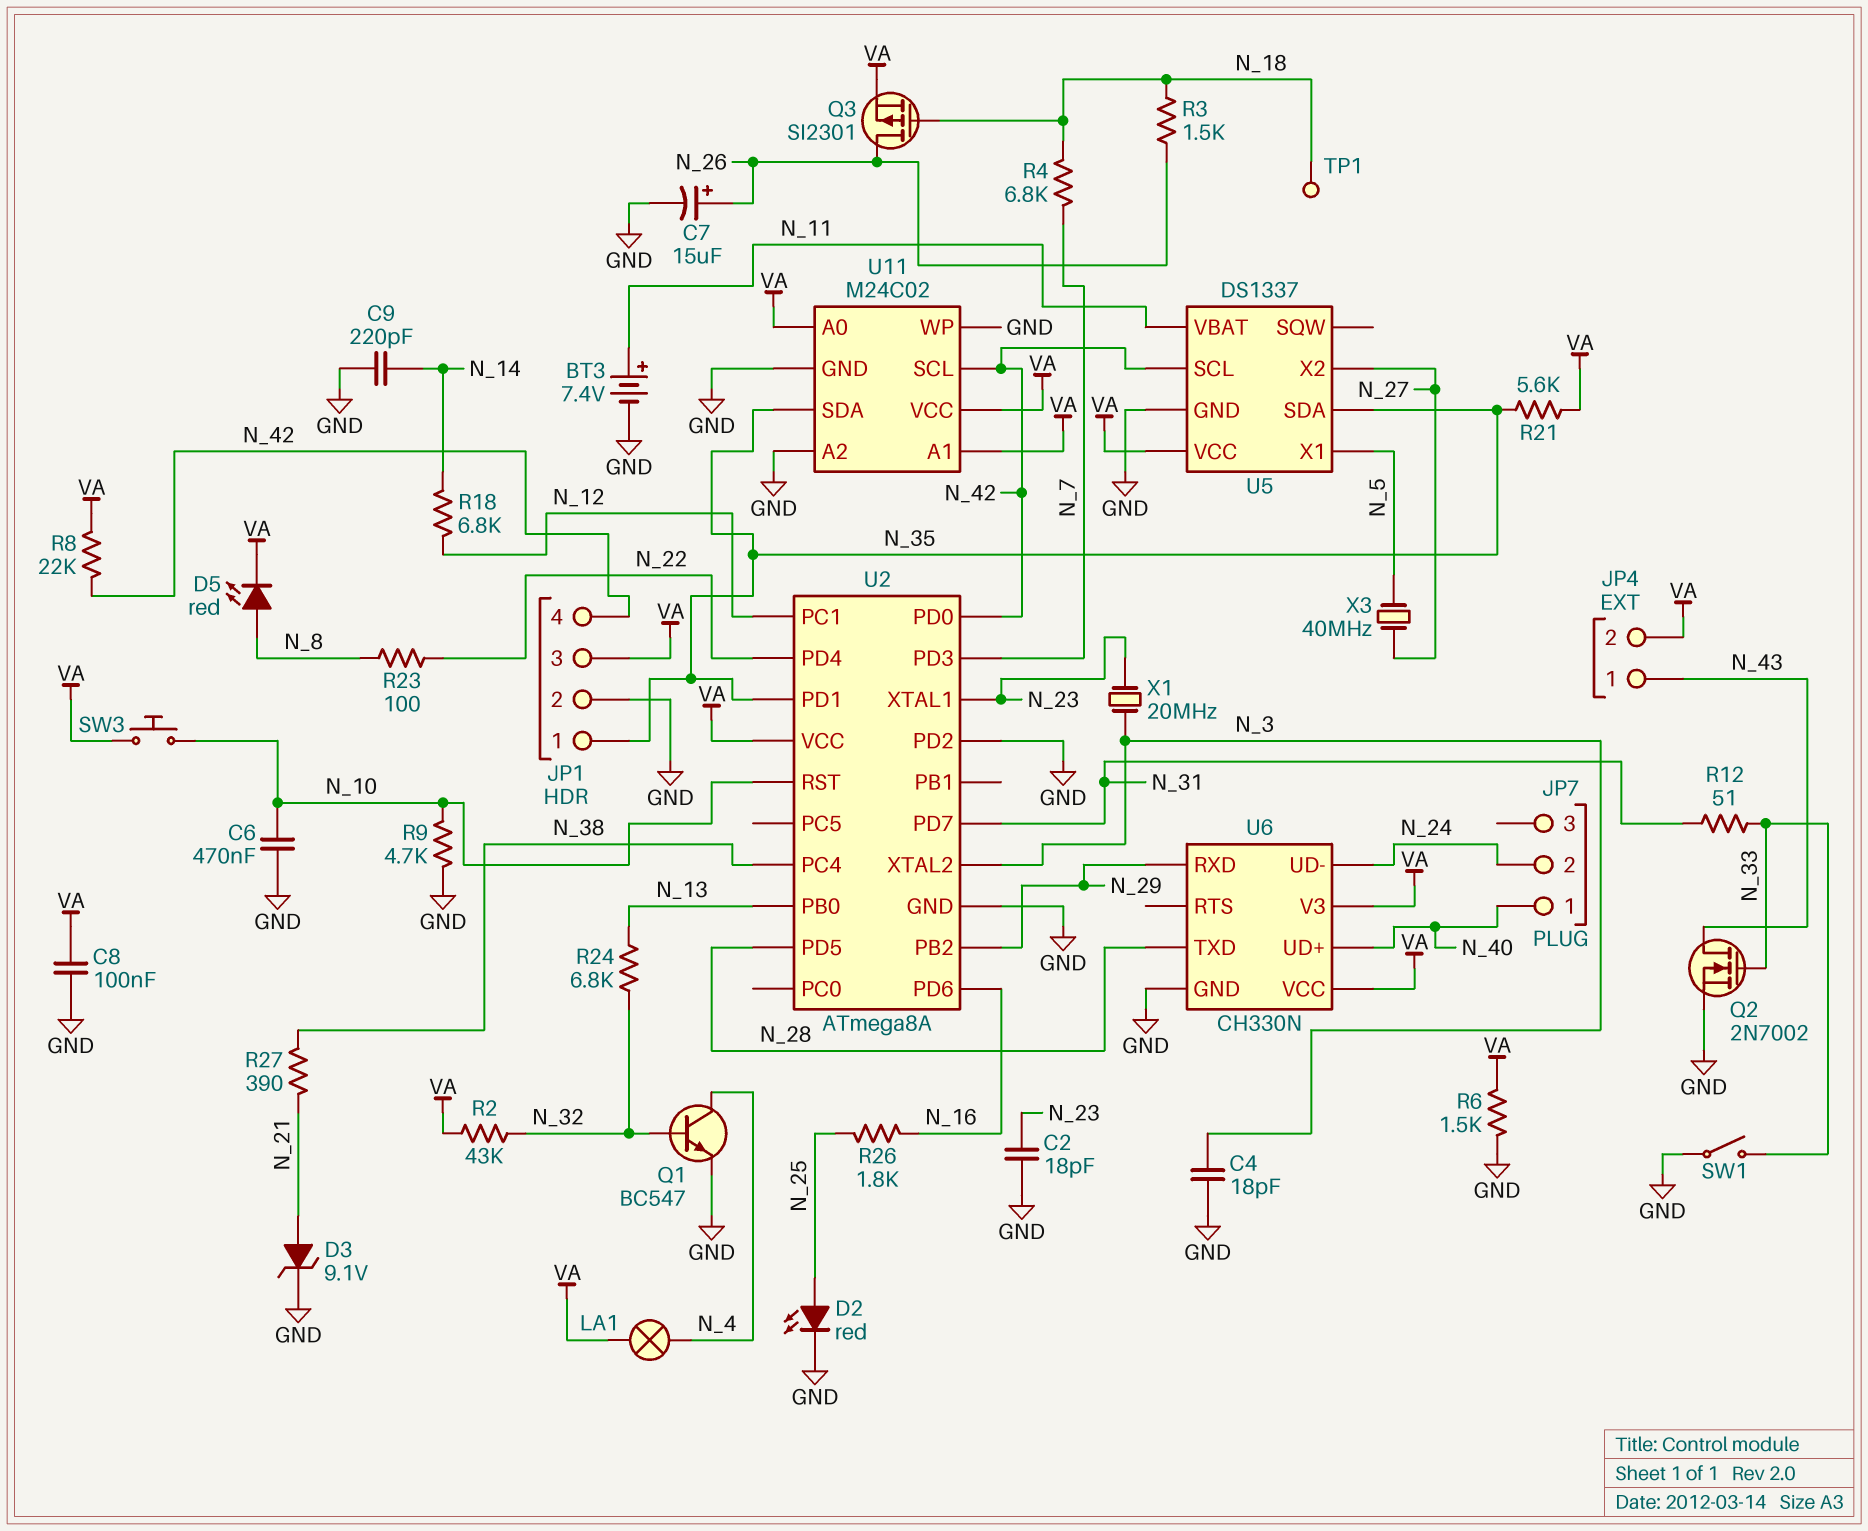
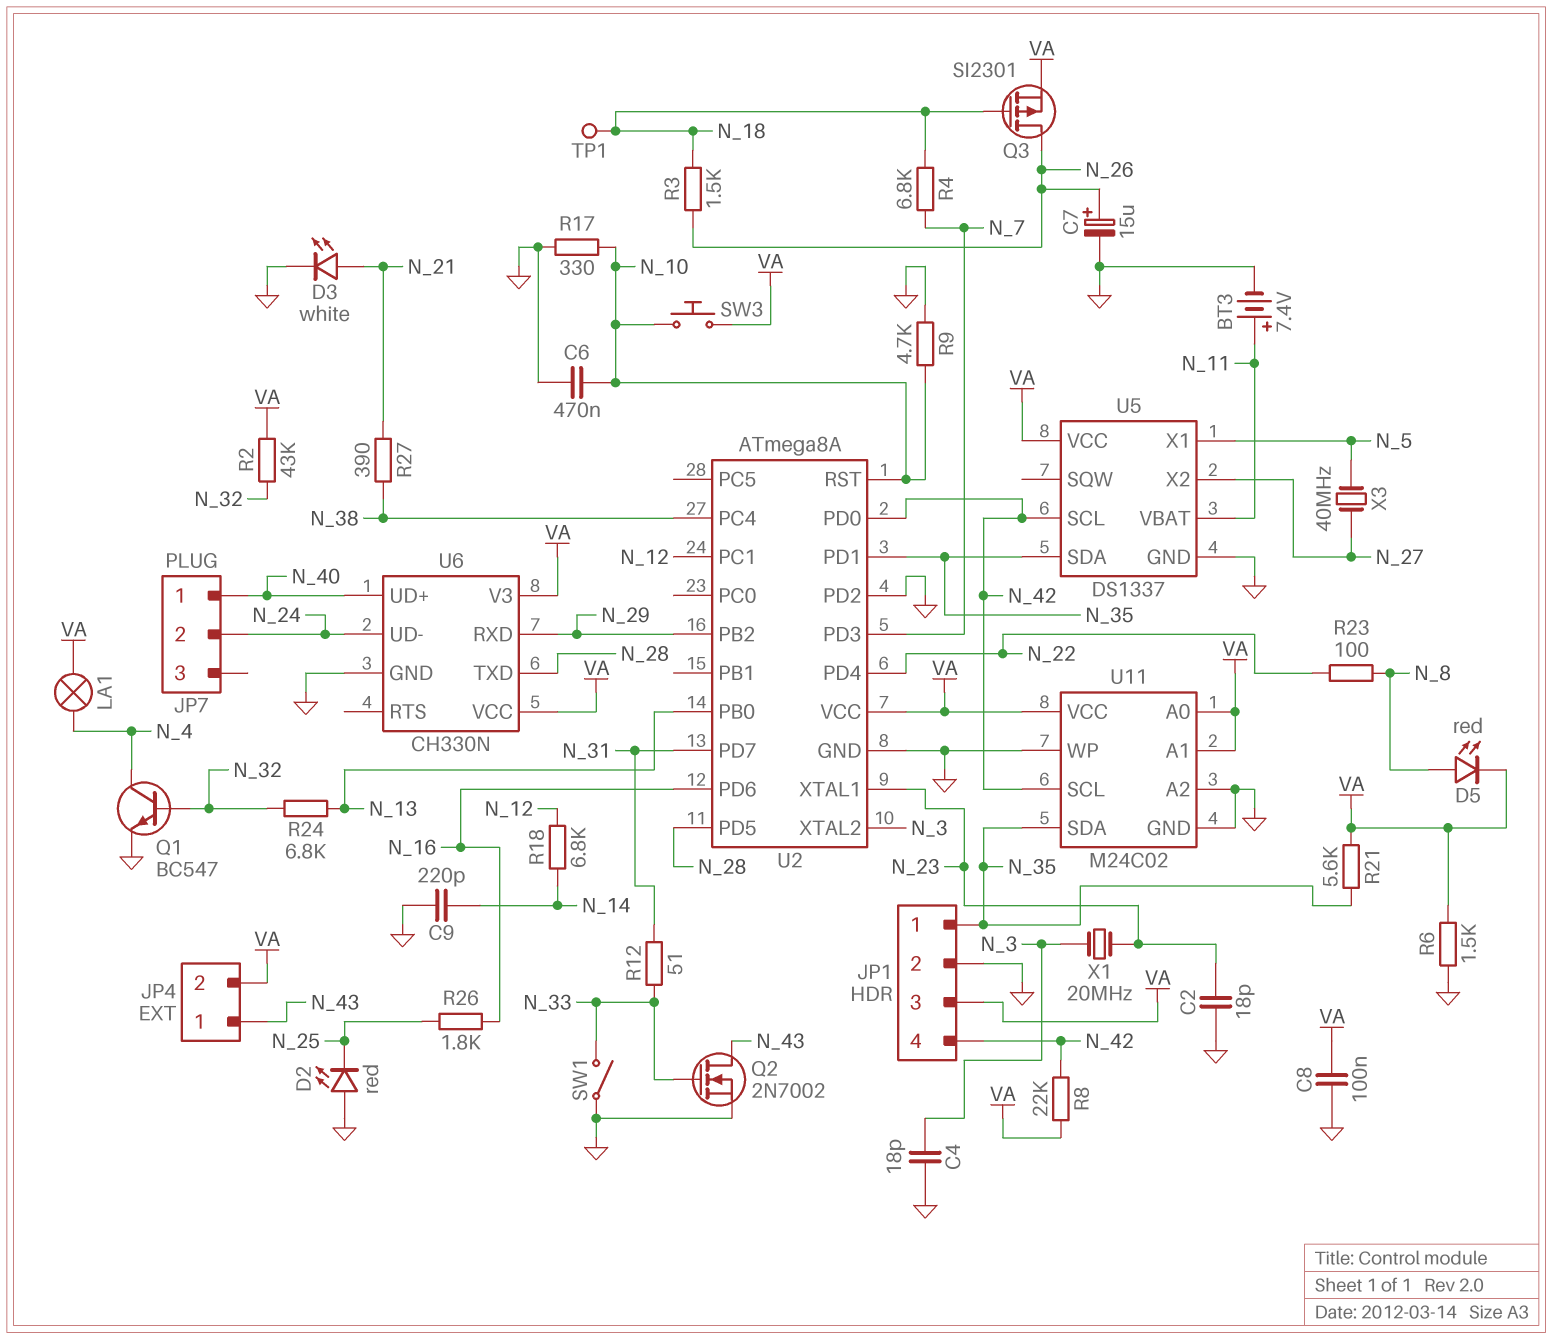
D2: LED red (A N_25, K GND) -> LED red (A GND, K N_25)
D3: zener 9.1V (A N_21, K GND) -> LED white (A N_21, K GND)
R17: none -> 330 (GND, N_10)

